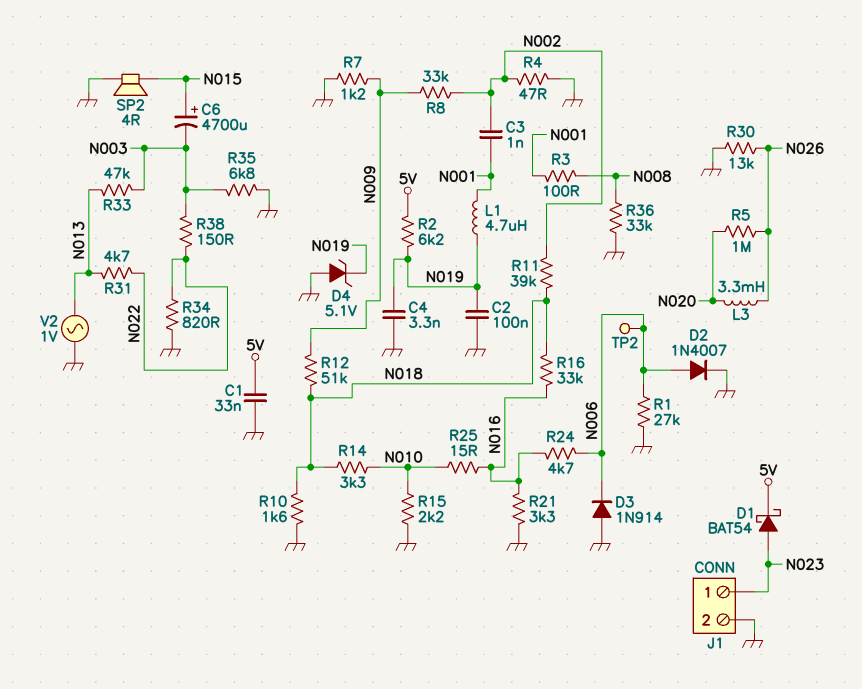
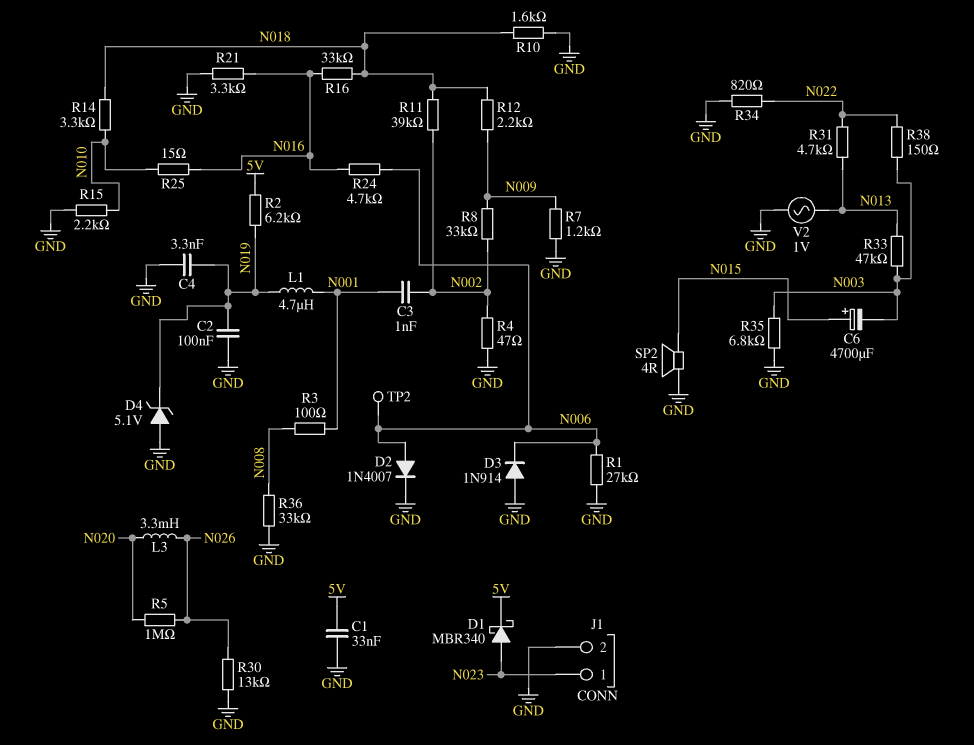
D1: schottky BAT54 (A N023, K 5V) -> schottky MBR340 (A N023, K 5V)
R12: 51k (N009, N018) -> 2.2k (N009, N018)

